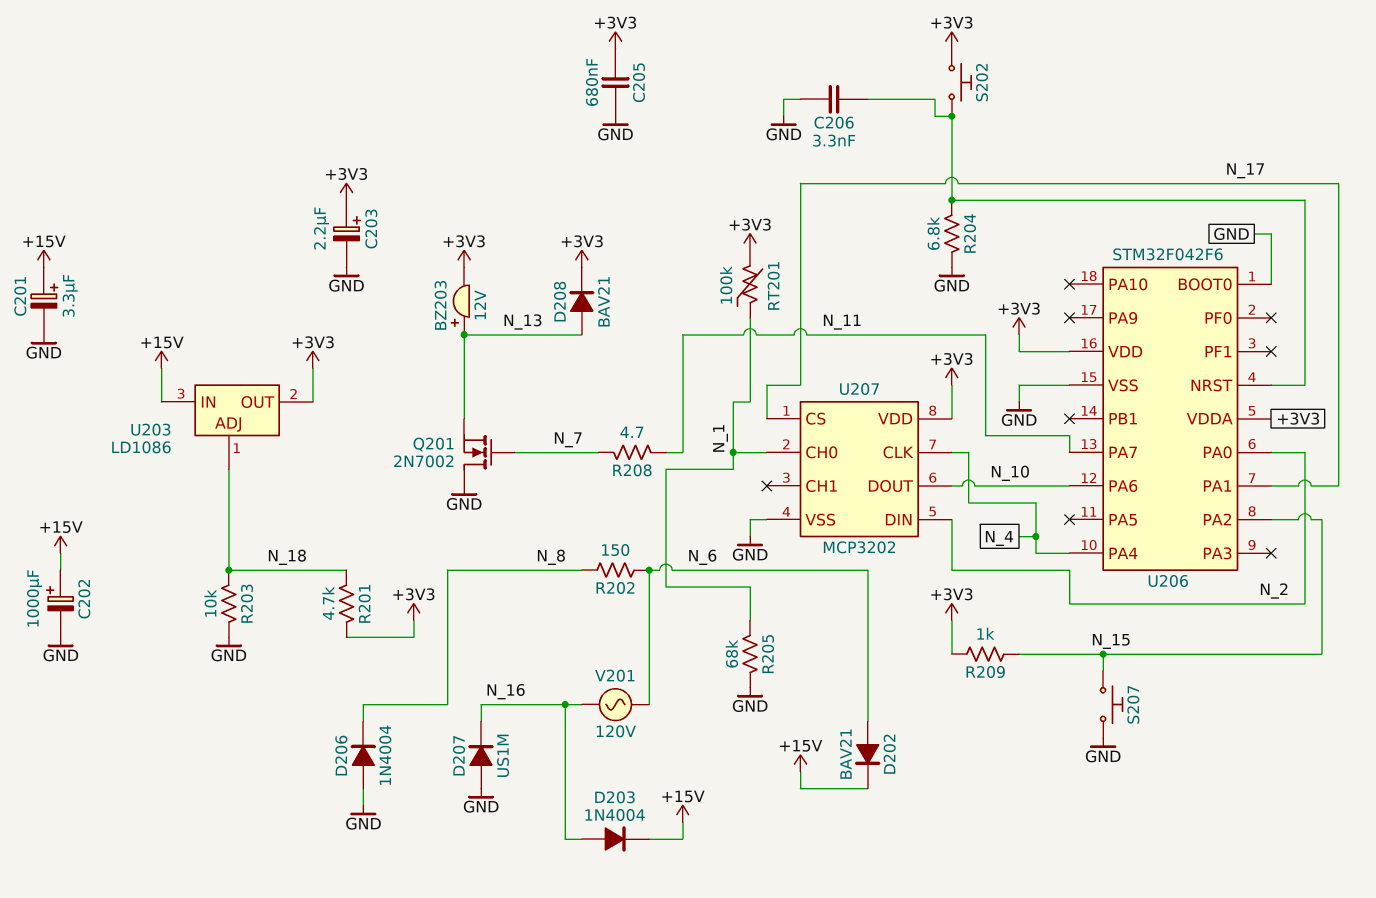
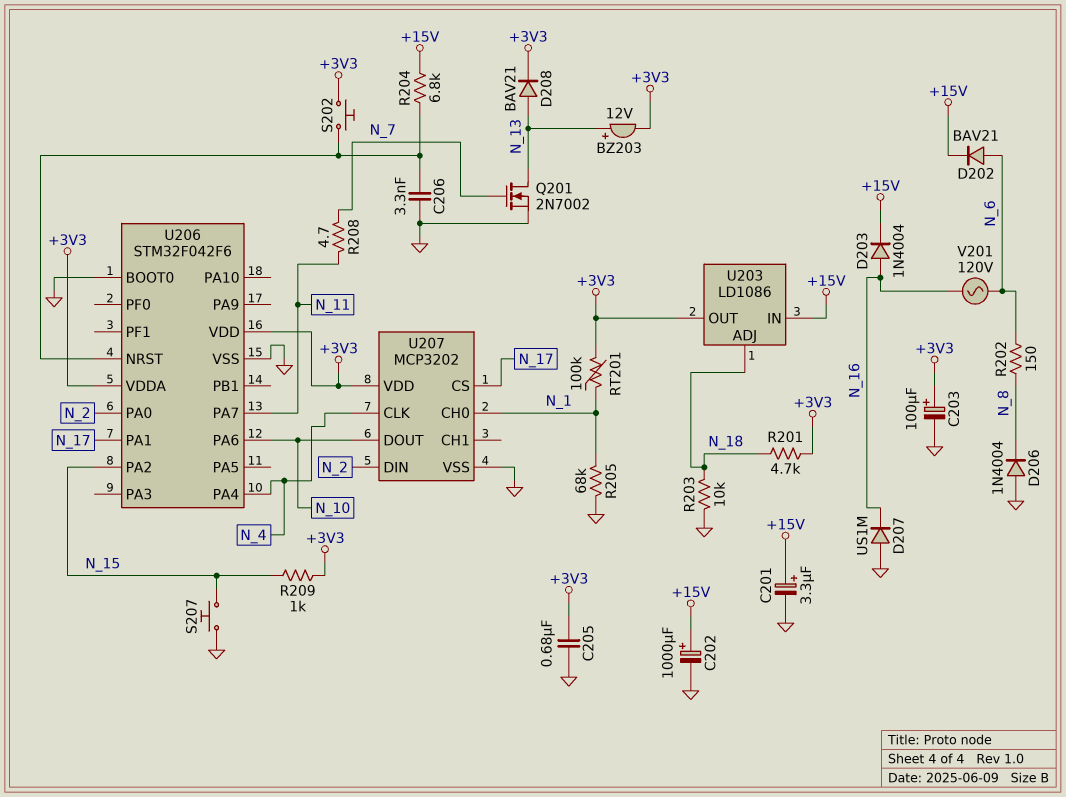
C203: 2.2uF (plus +3V3, minus GND) -> 100uF (plus +3V3, minus GND)
Q201: NMOS 2N7002 (G N_7, D GND, S N_13) -> NMOS 2N7002 (G N_7, D N_13, S GND)
R204: 6.8k (GND, U206/NRST) -> 6.8k (+15V, U206/NRST)

